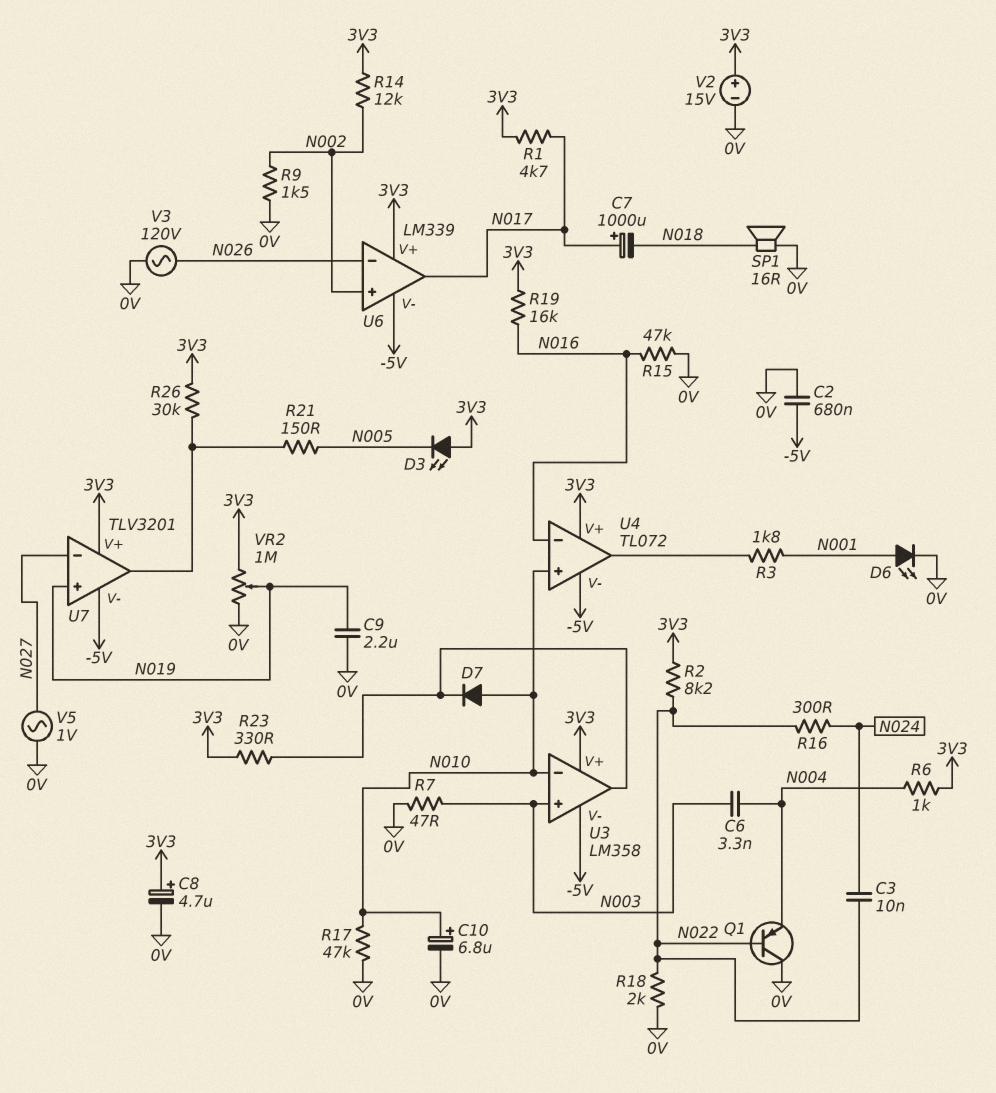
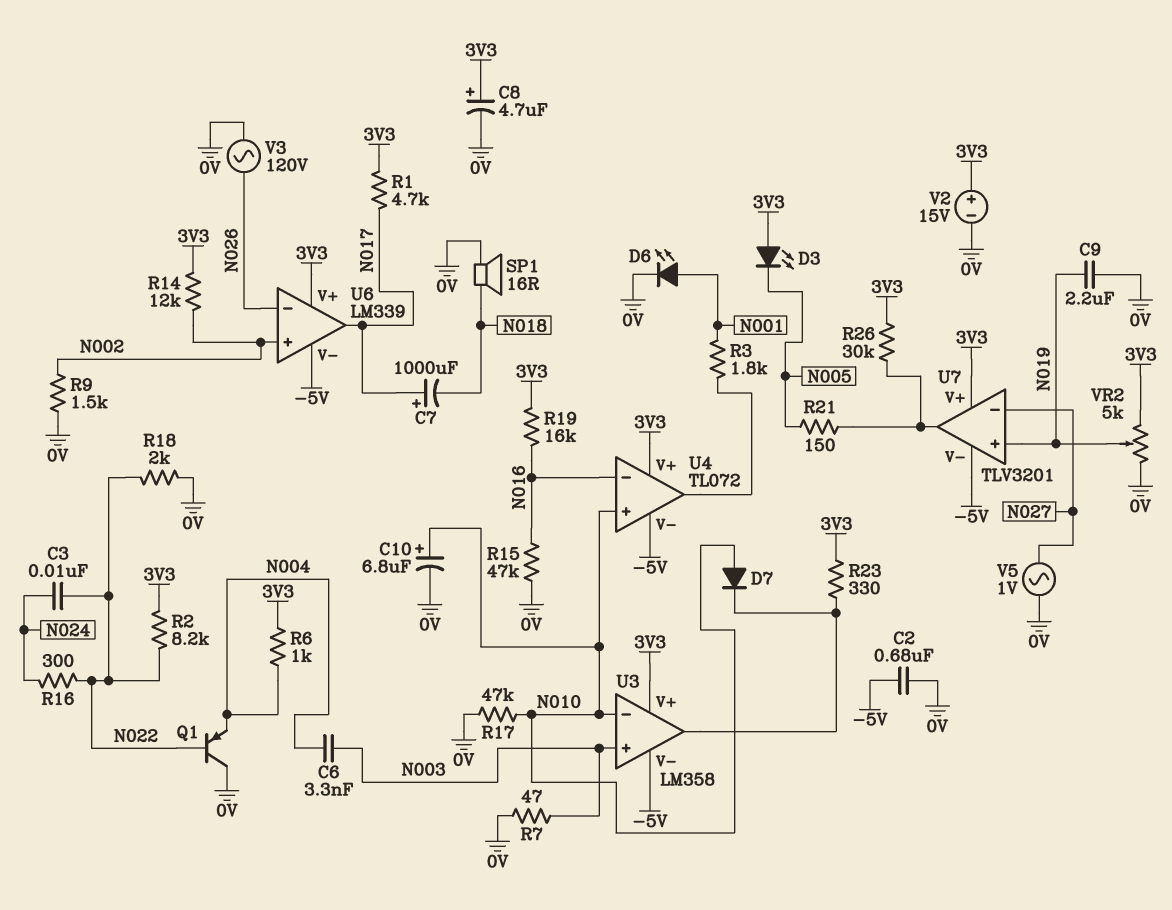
VR2: 1M (0V, 3V3, wiper N019) -> 5k (0V, 3V3, wiper N019)

